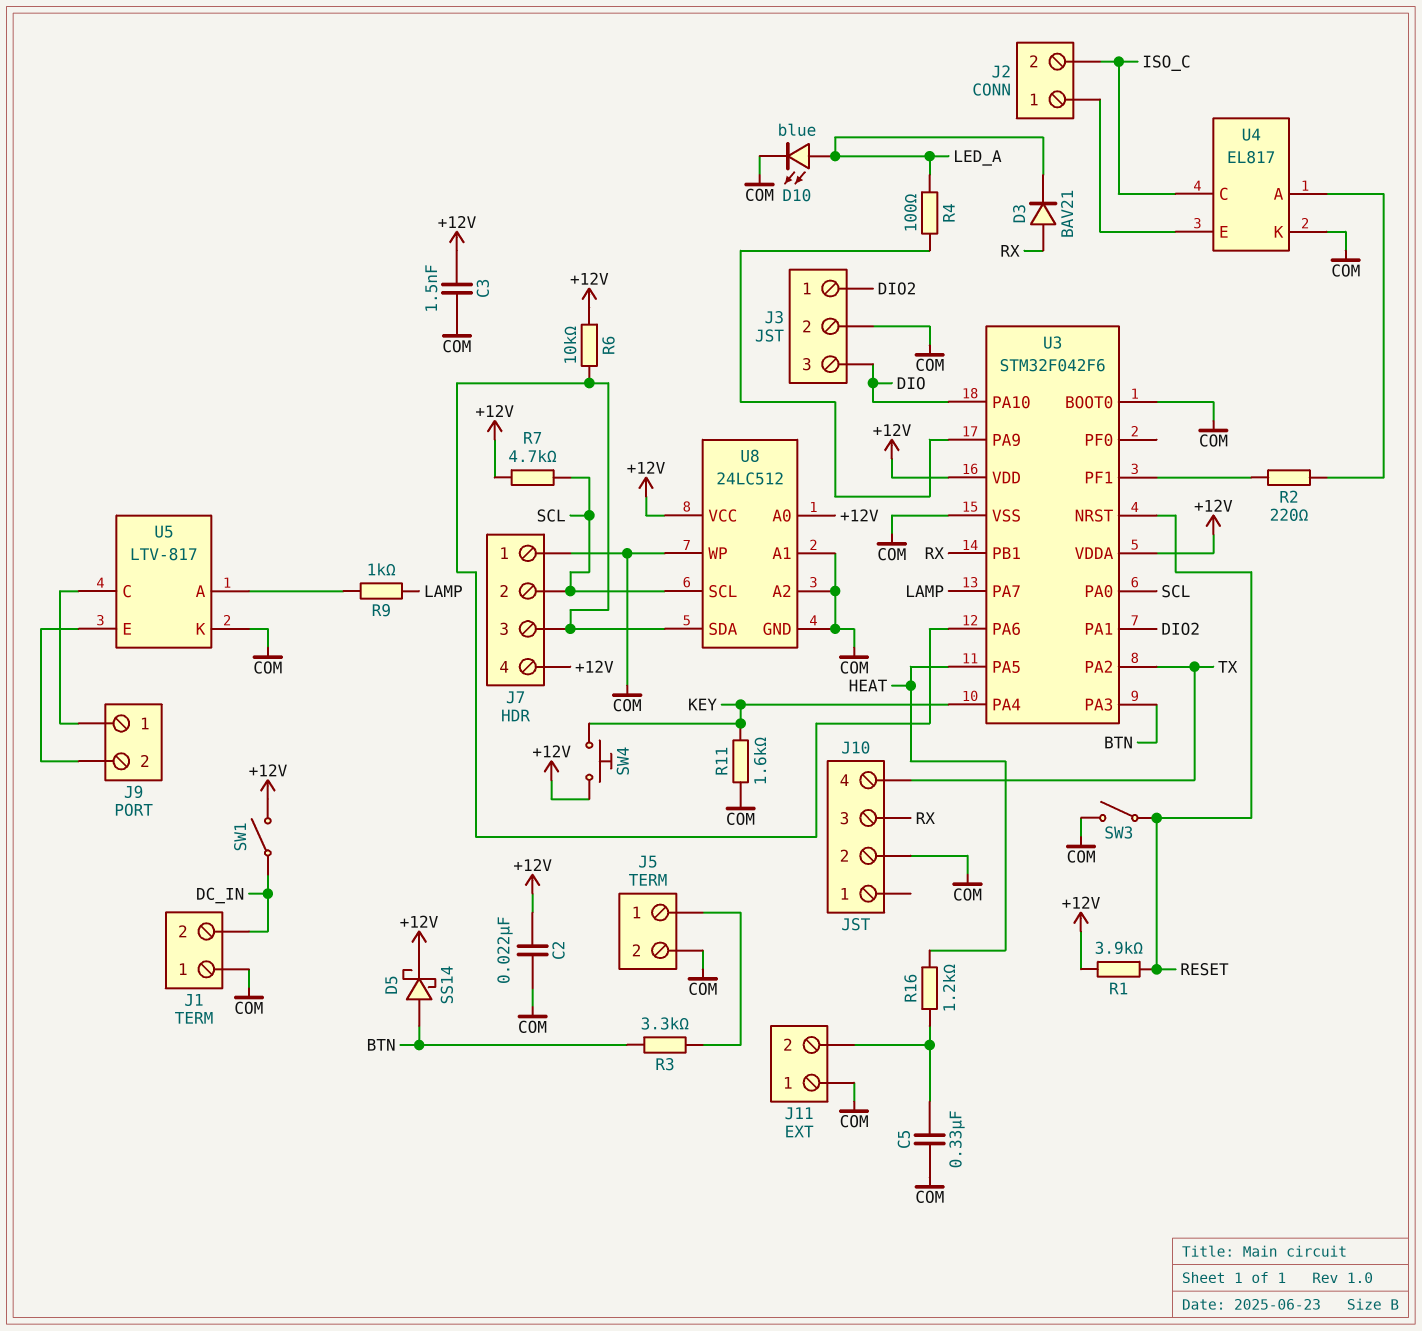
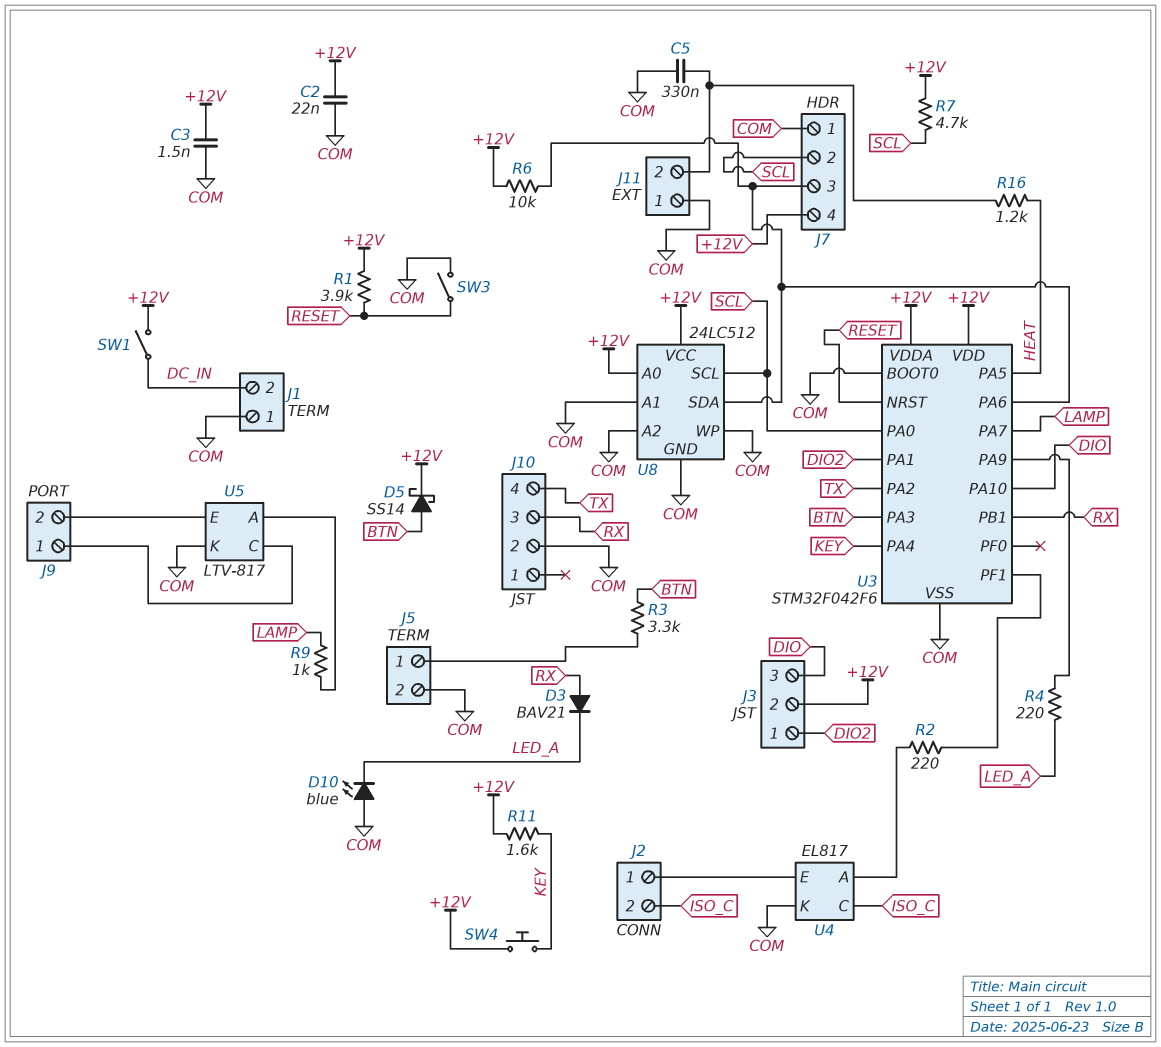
D10: LED blue (A LED_A, K COM) -> LED blue (A COM, K LED_A)
J3 pin 2: COM -> +12V
R4: 100 (LED_A, U3/PA9) -> 220 (LED_A, U3/PA9)
R11: 1.6k (COM, KEY) -> 1.6k (+12V, KEY)

